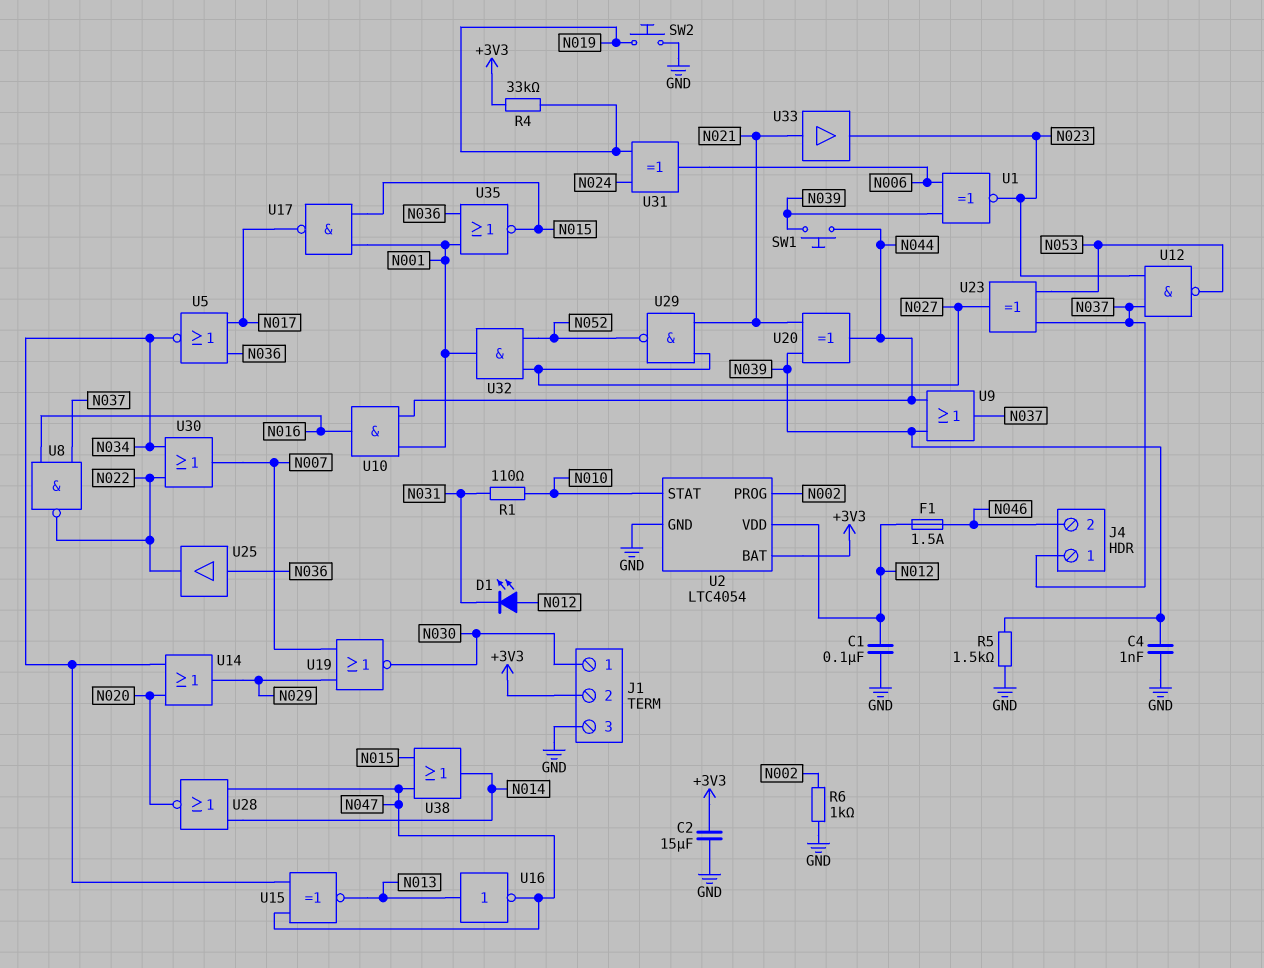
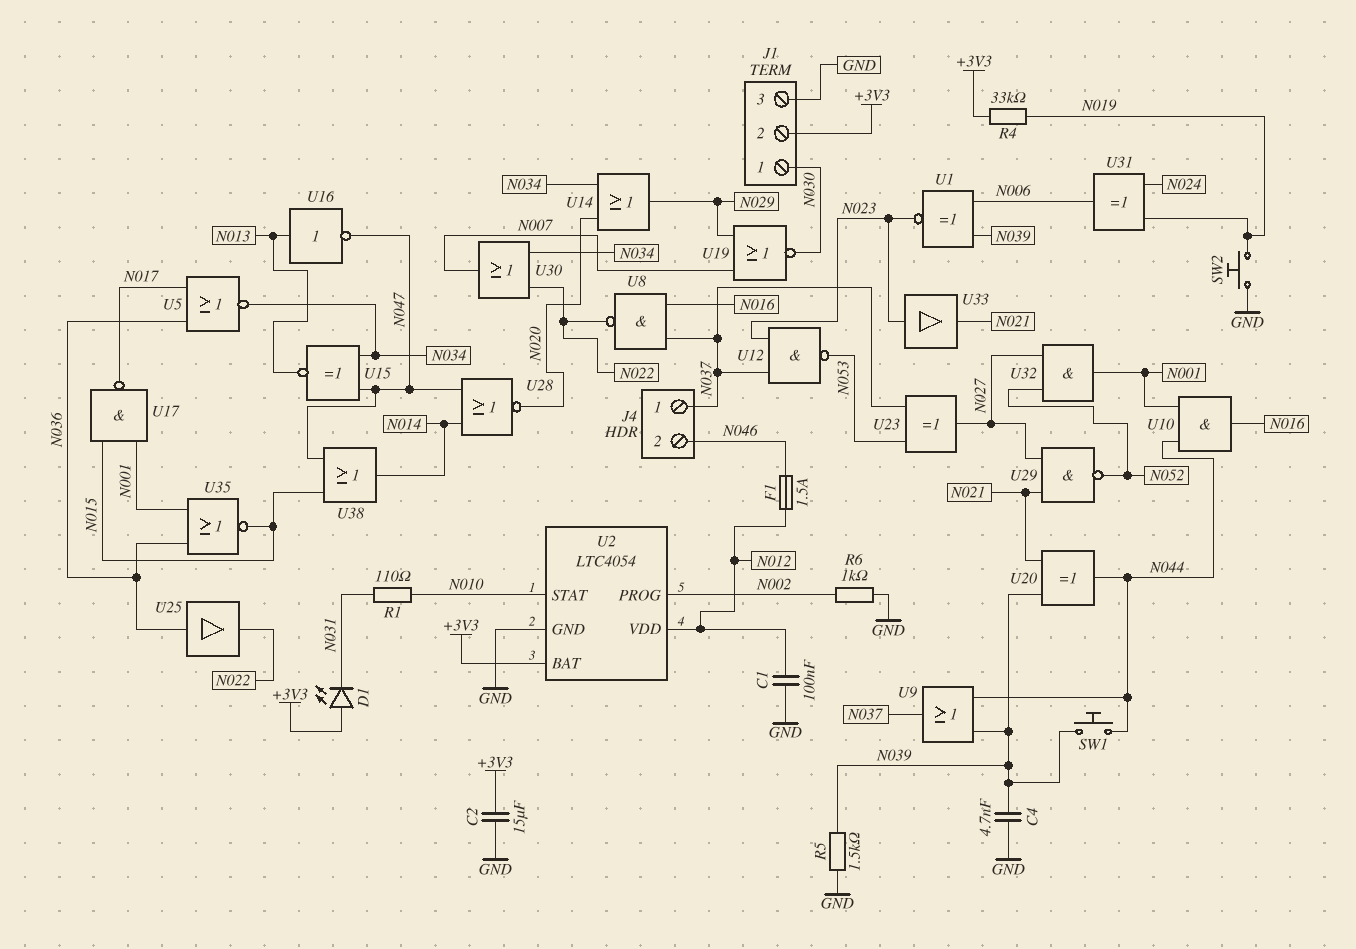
C4: 1nF (GND, N039) -> 4.7nF (GND, N039)
D1: LED (A N012, K N031) -> LED (A +3V3, K N031)
U33: buffer (in N021, out N023) -> buffer (in N023, out N021)

